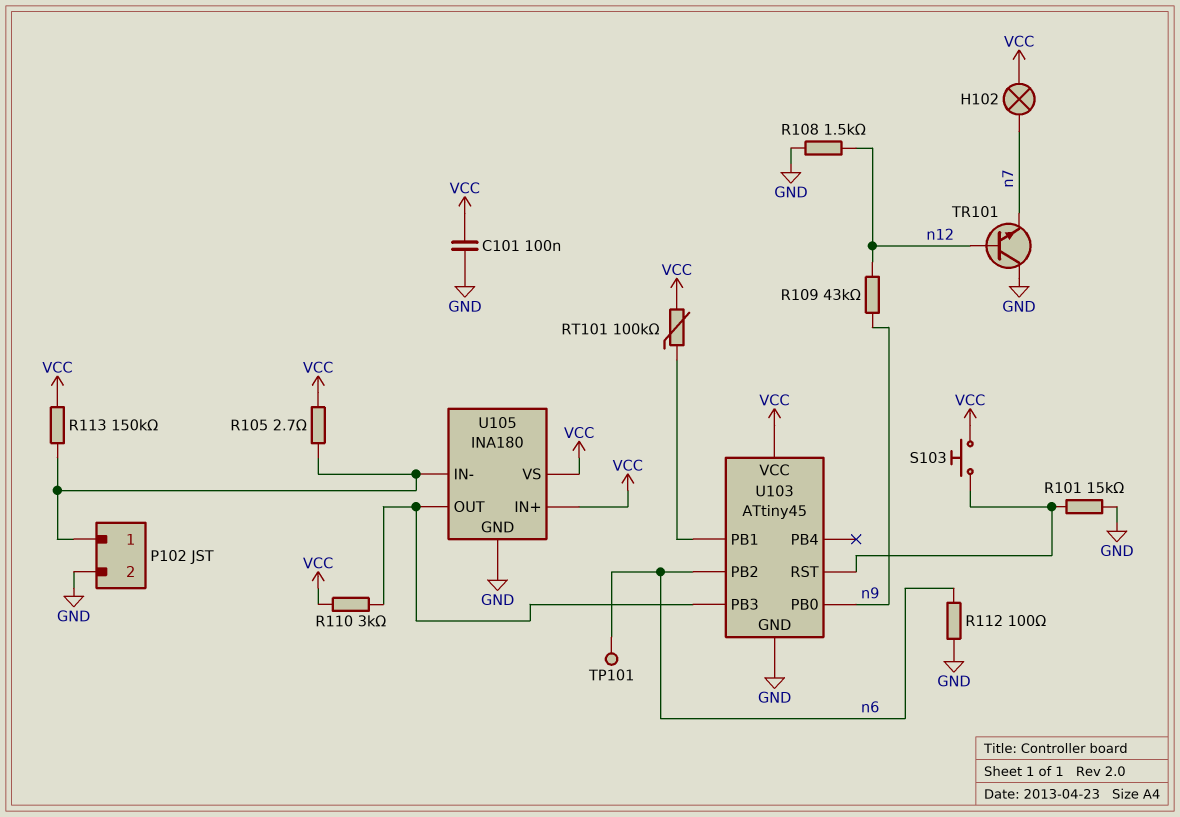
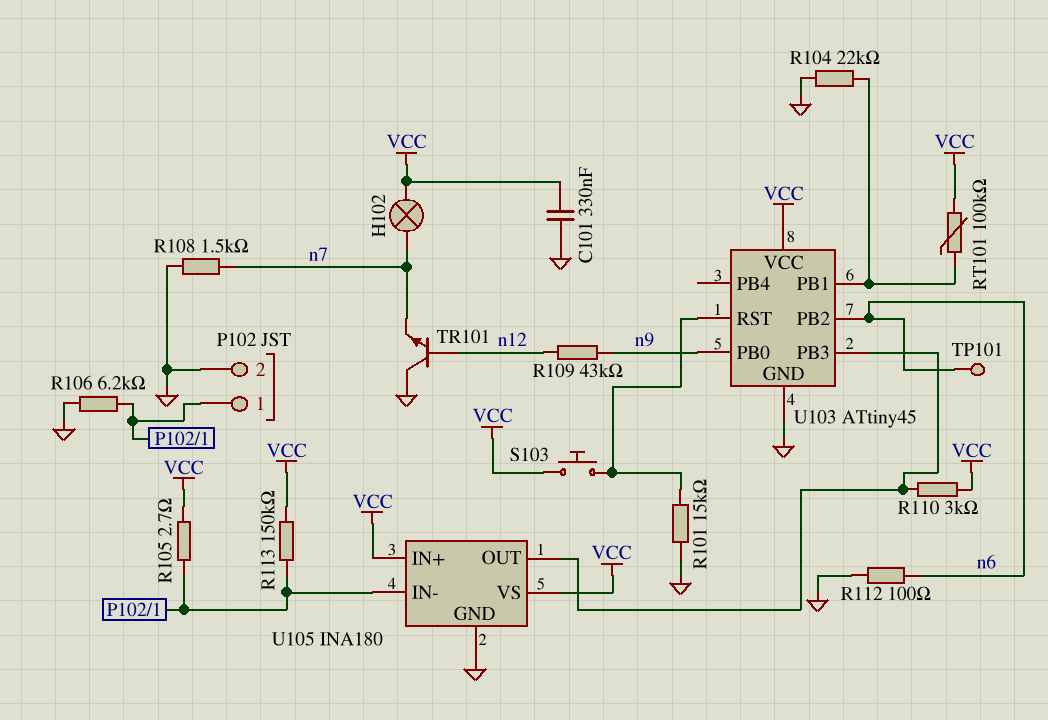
C101: 100nF (GND, VCC) -> 330nF (GND, VCC)
R104: none -> 22k (GND, U103/PB1)
R106: none -> 6.2k (GND, P102/1)
R108: 1.5k (GND, n12) -> 1.5k (GND, n7)

